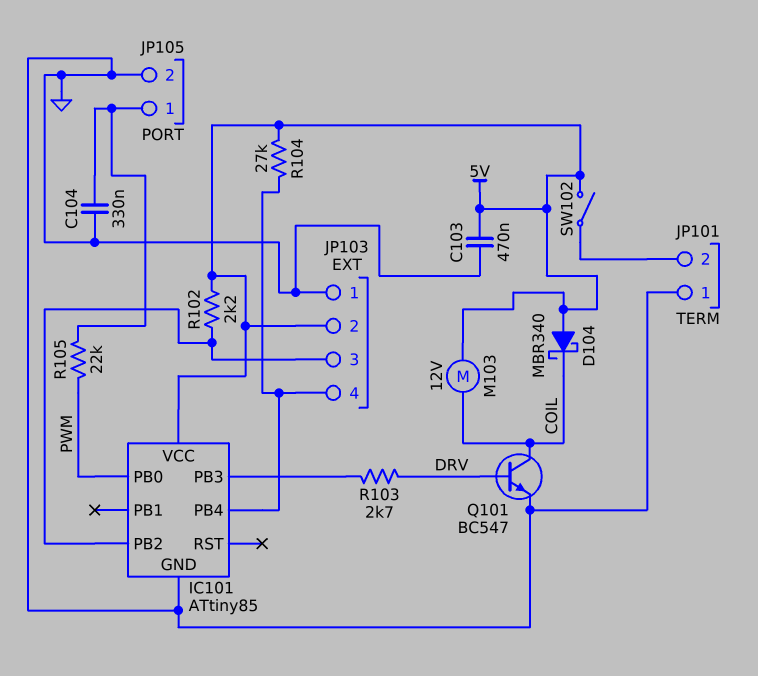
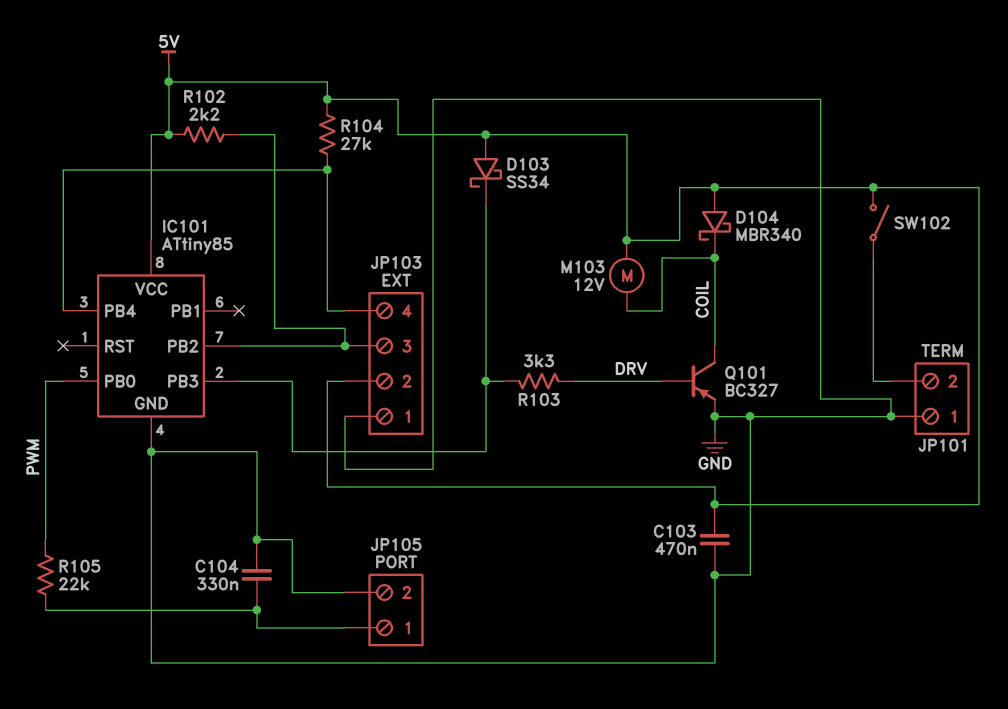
D103: none -> schottky SS34 (A 5V, K IC101/PB3)
Q101: NPN BC547 (B DRV, C COIL, E GND) -> PNP BC327 (B DRV, C COIL, E GND)
R103: 2.7k (DRV, IC101/PB3) -> 3.3k (DRV, IC101/PB3)

